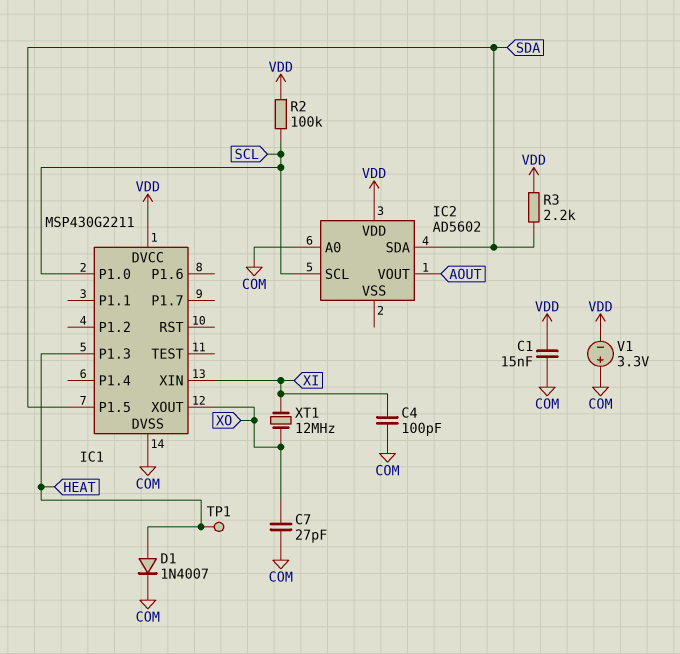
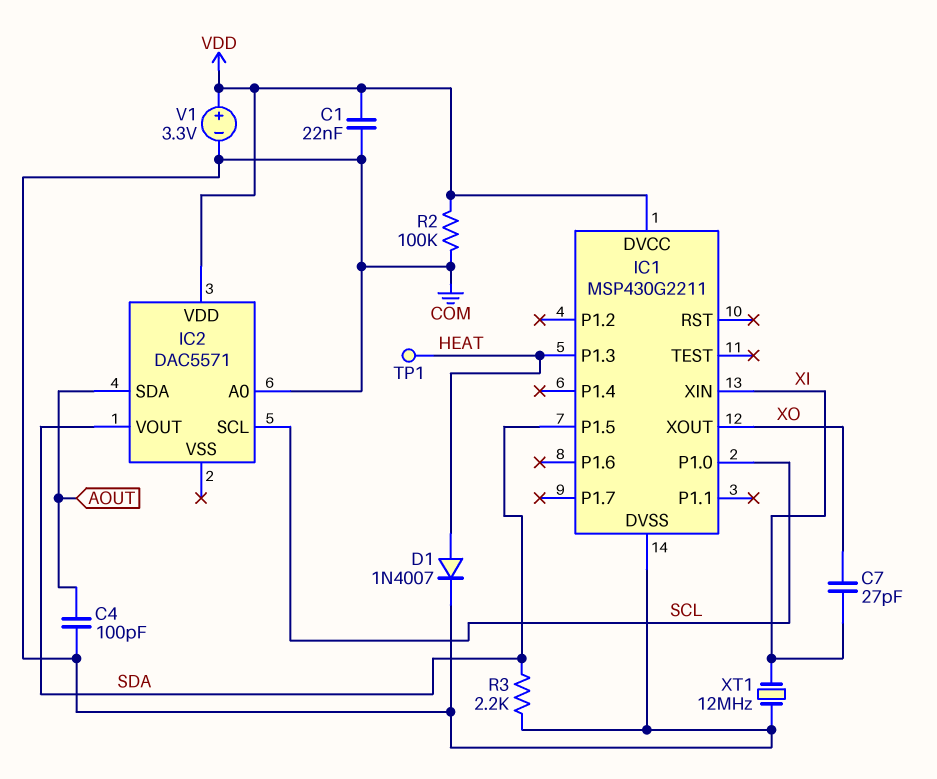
C1: 15nF (COM, VDD) -> 22nF (COM, VDD)
C4: 100pF (COM, XI) -> 100pF (AOUT, COM)
C7: 27pF (COM, XO) -> 27pF (XI, XO)
IC2: AD5602 -> DAC5571
IC2 pin SDA: SDA -> AOUT
IC2 pin VOUT: AOUT -> SDA
R2: 100k (SCL, VDD) -> 100k (COM, VDD)
R3: 2.2k (SDA, VDD) -> 2.2k (COM, SDA)
V1: 3.3V (plus COM, minus VDD) -> 3.3V (plus VDD, minus COM)
XT1: 12MHz (XI, XO) -> 12MHz (COM, XI)

